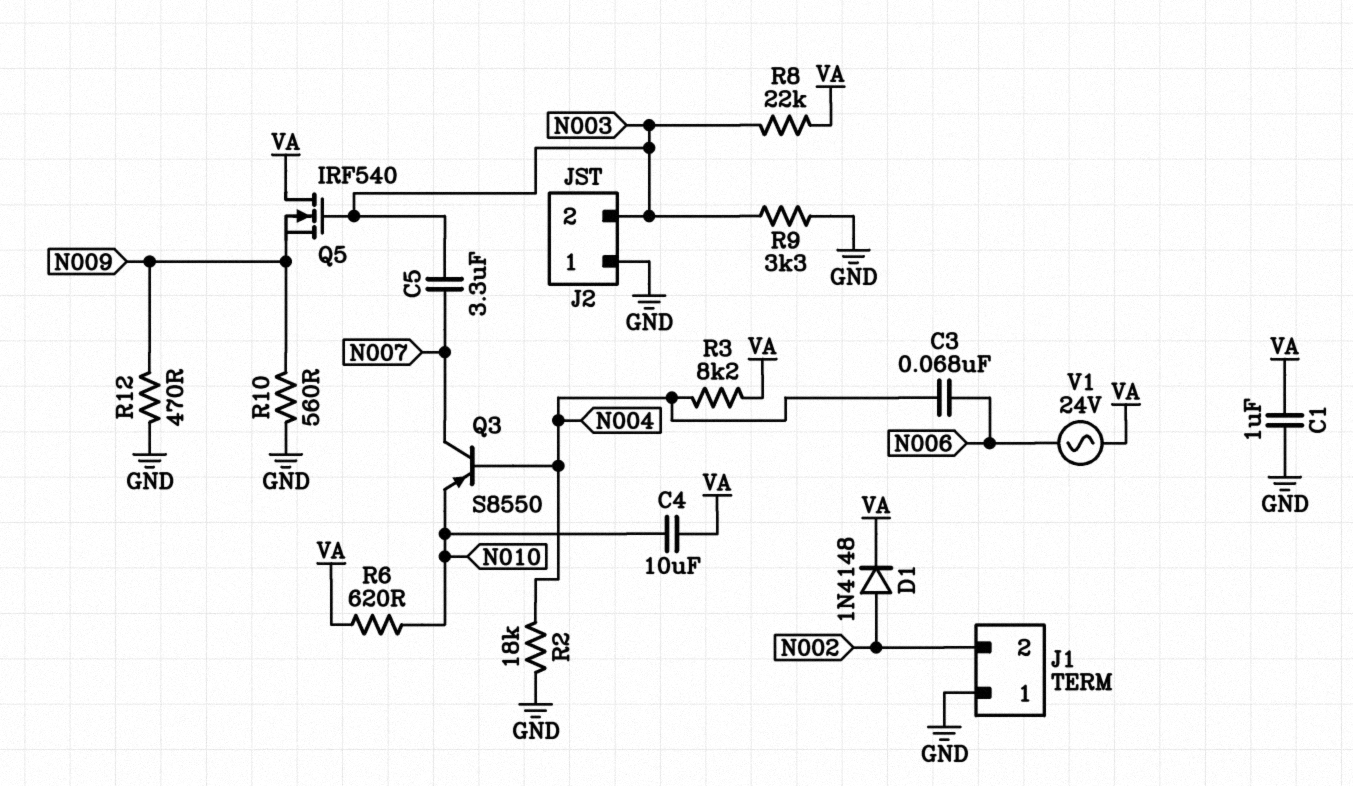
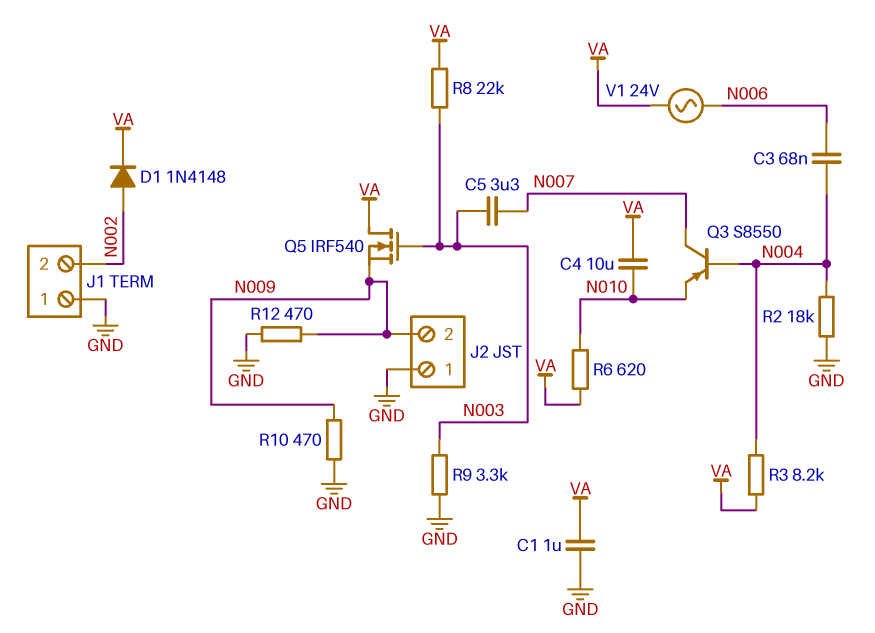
J2 pin 2: N003 -> N009
R10: 560 (GND, N009) -> 470 (GND, N009)

